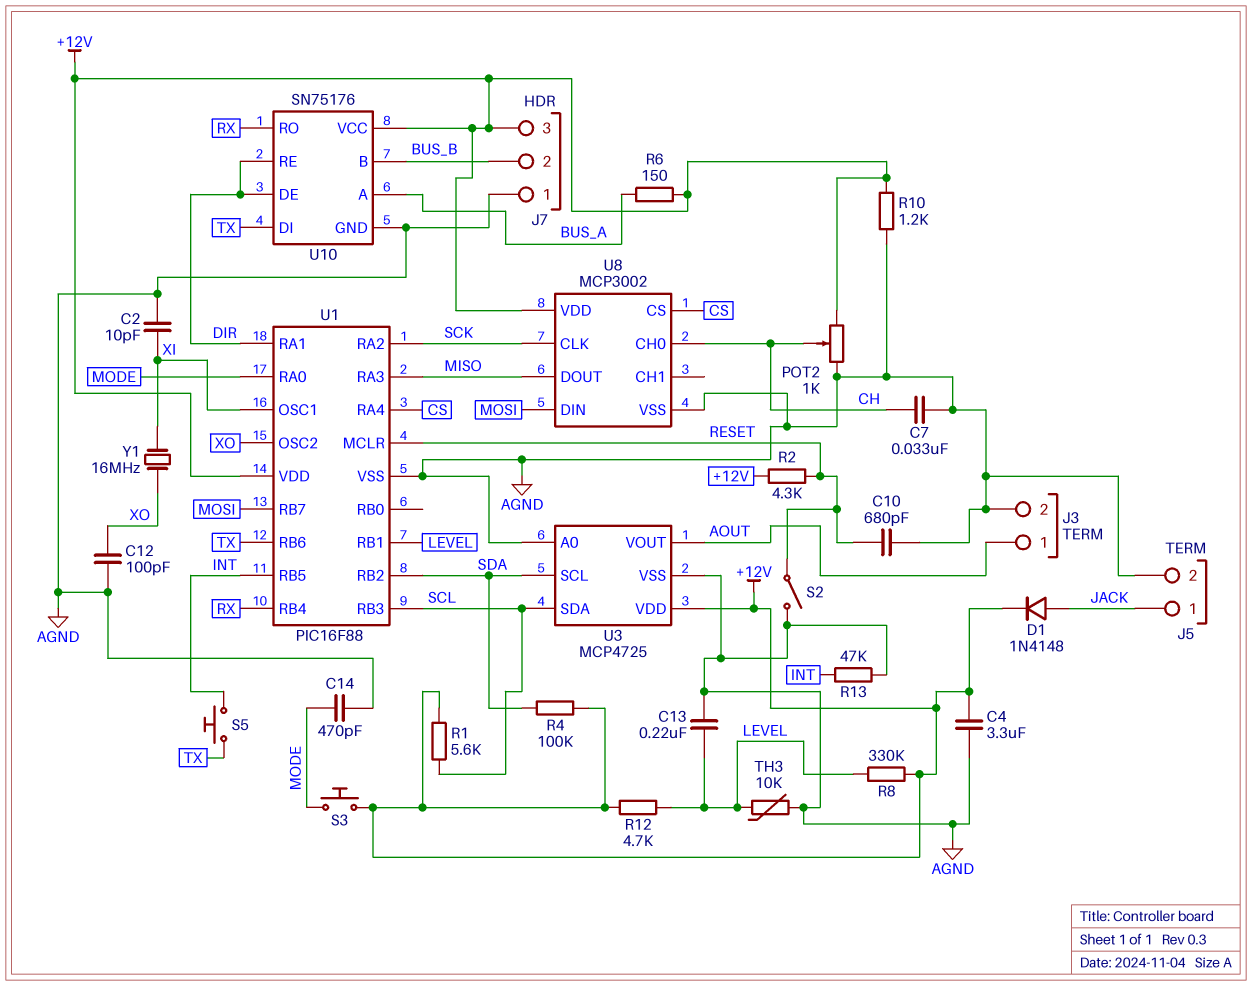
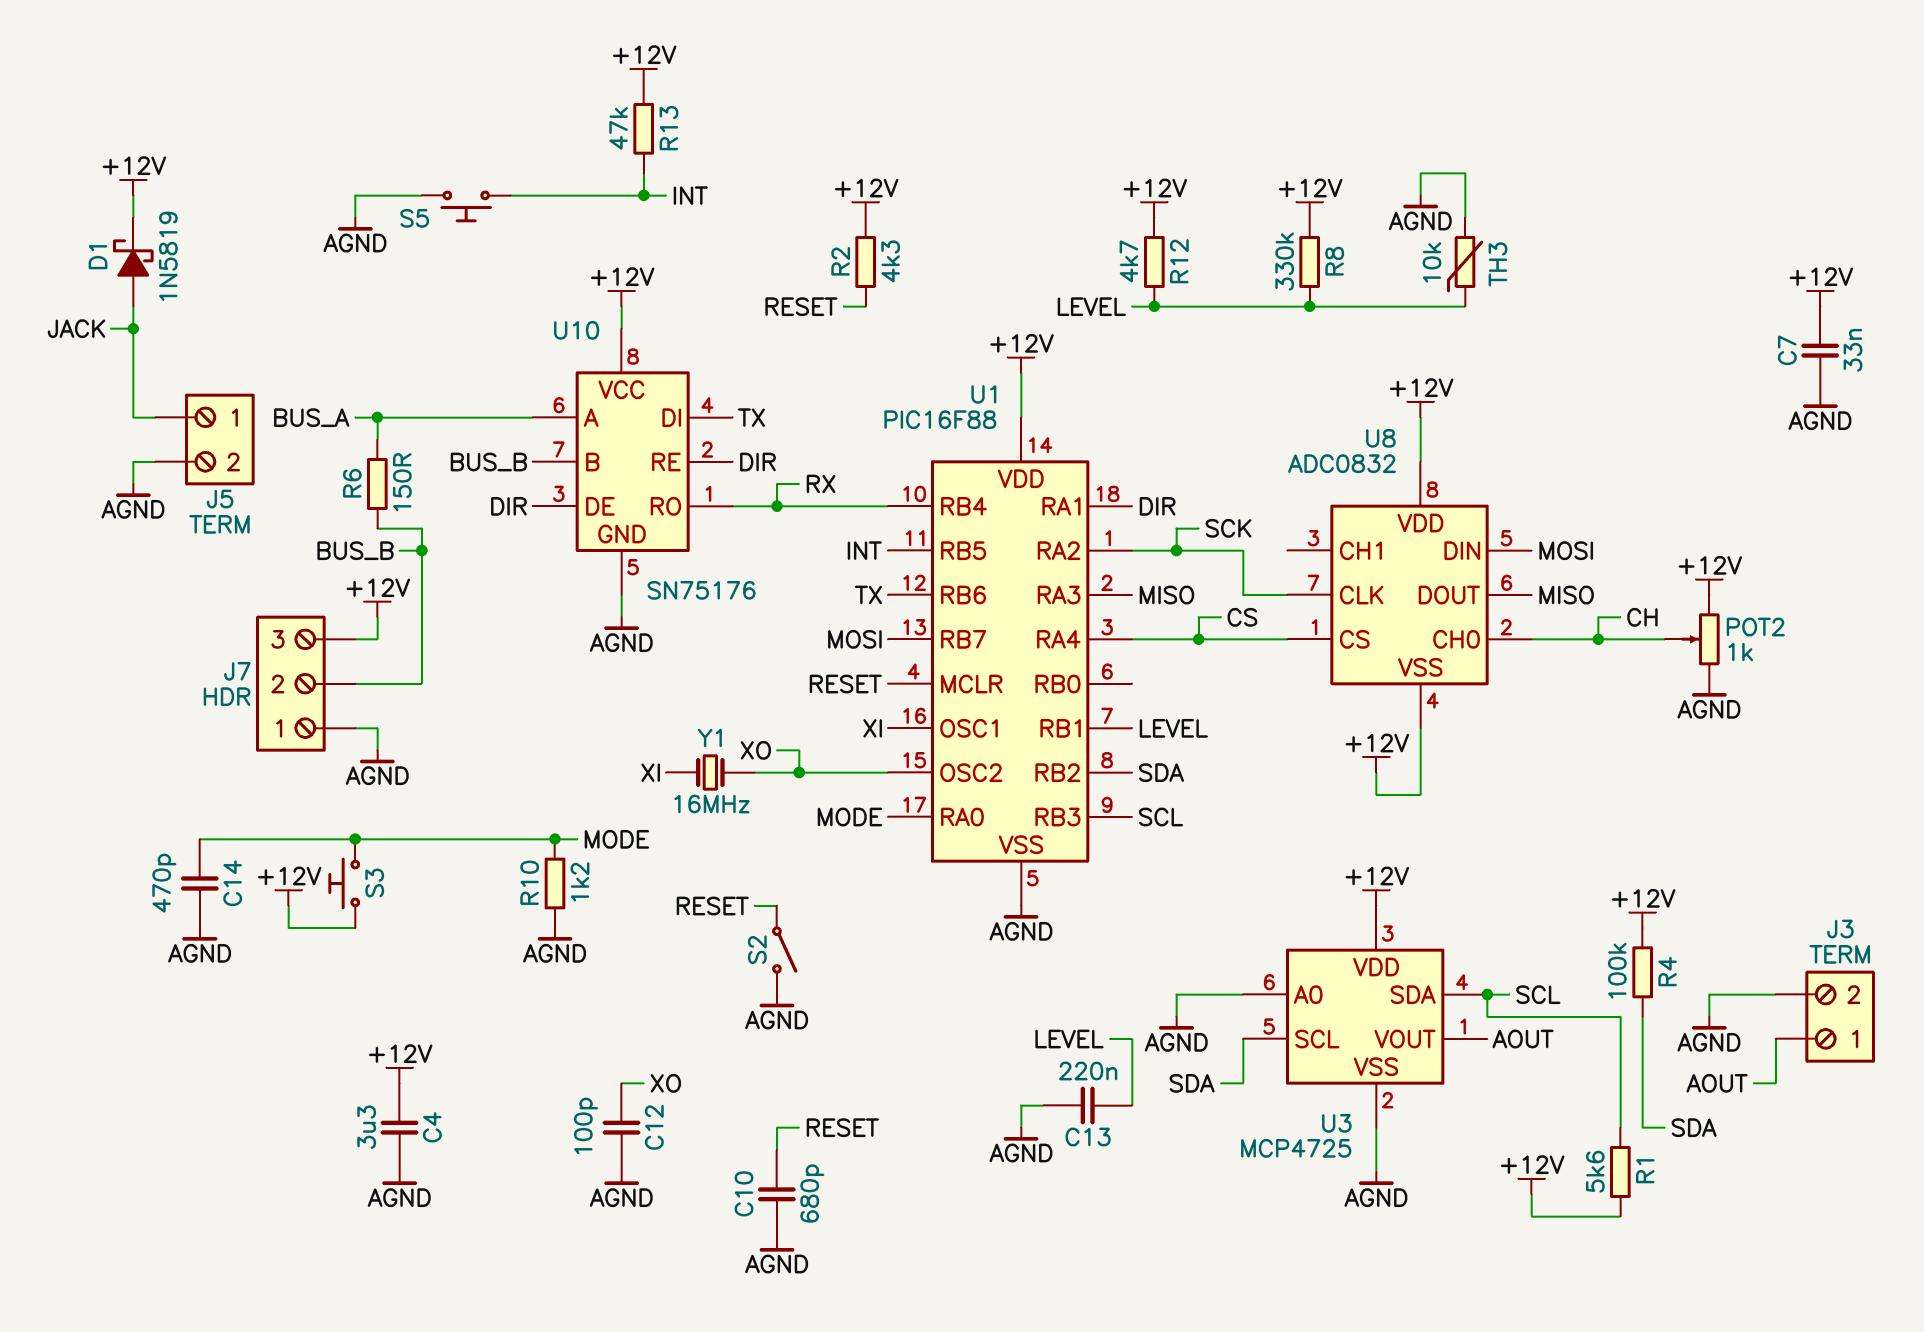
C2: 10pF (AGND, XI) -> none
C7: 33nF (AGND, CH) -> 33nF (+12V, AGND)
D1: diode 1N4148 (A JACK, K +12V) -> schottky 1N5819 (A JACK, K +12V)
R6: 150 (+12V, BUS_A) -> 150 (BUS_A, BUS_B)
R10: 1.2k (+12V, AGND) -> 1.2k (AGND, MODE)
R13: 47k (AGND, INT) -> 47k (+12V, INT)
S5: button (INT, TX) -> button (AGND, INT)
U8: MCP3002 -> ADC0832
U8 pin VSS: AGND -> +12V

